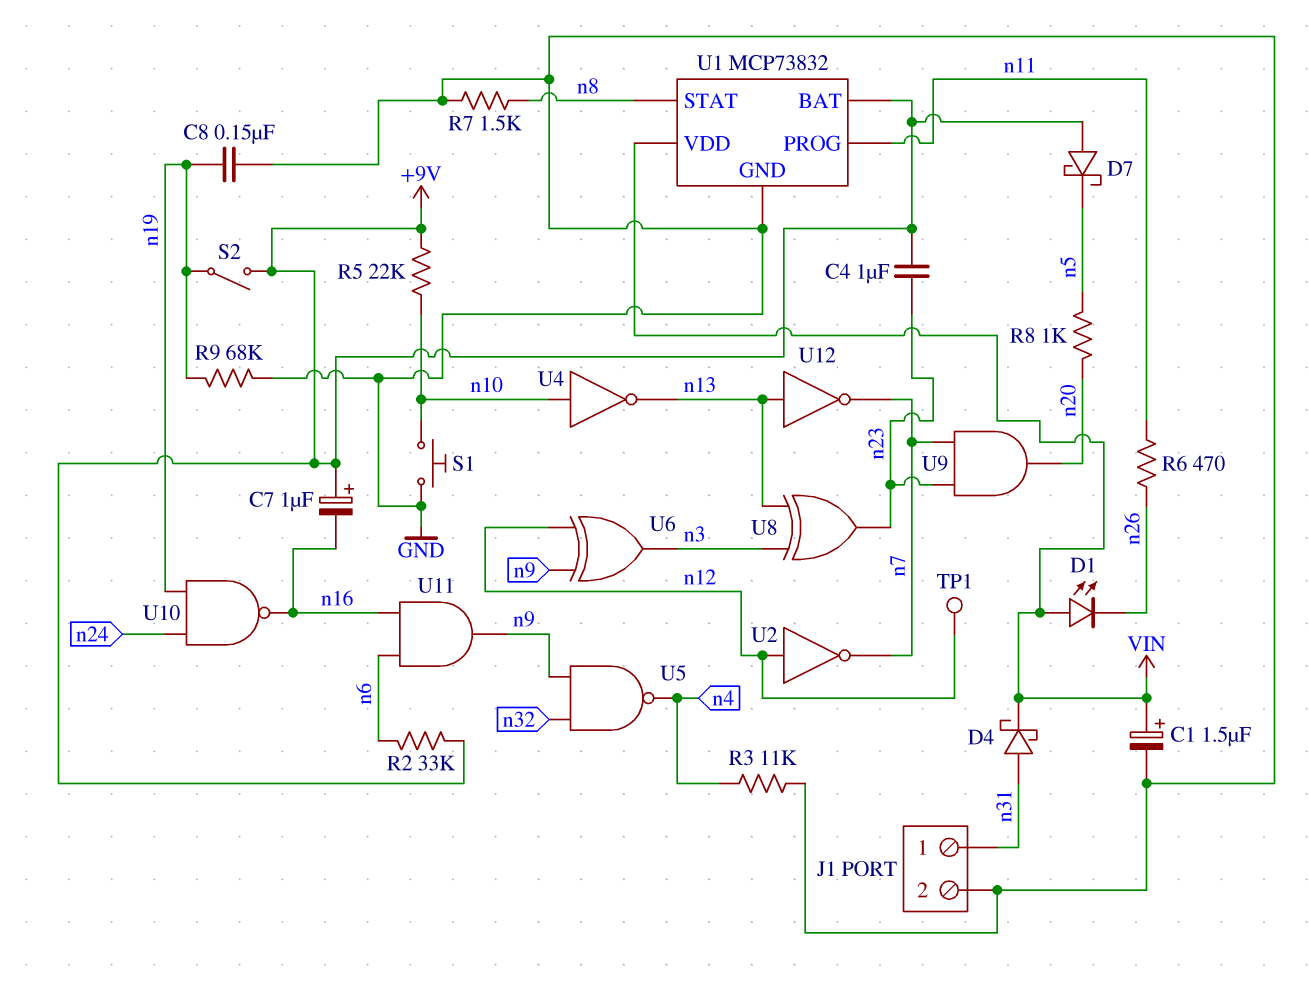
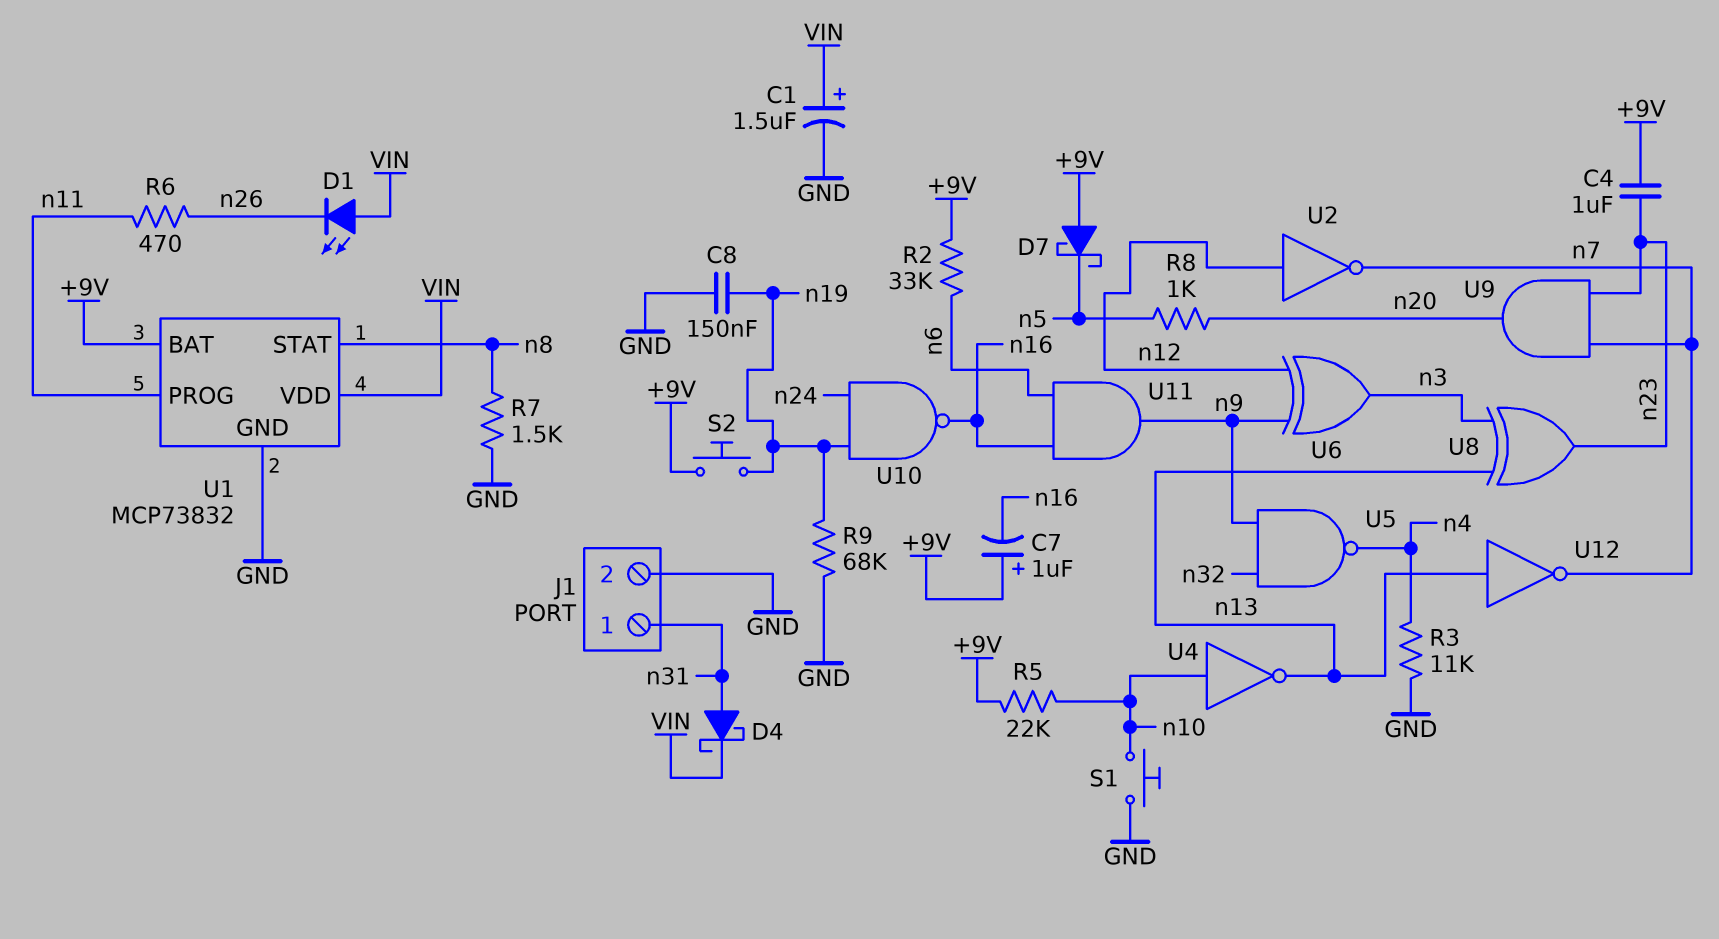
S2: switch (+9V, n19) -> button (+9V, n19)
TP1: test point (n12) -> none

